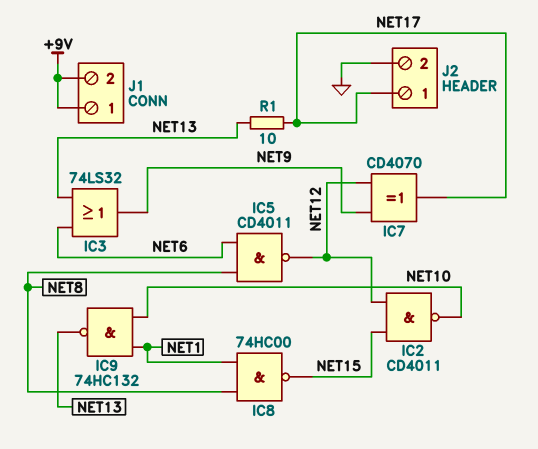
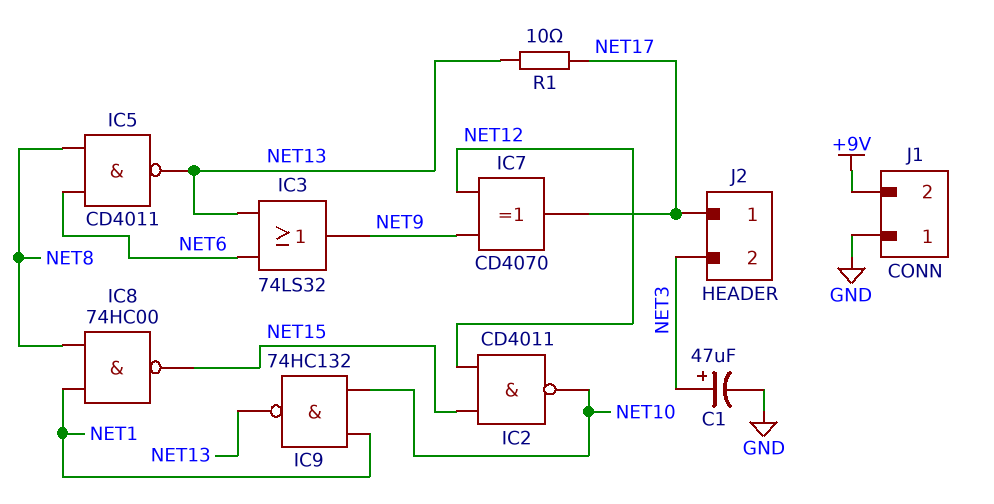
C1: none -> 47uF (plus NET3, minus GND)
IC5: NAND CD4011 (in NET6, in NET8, out NET12) -> NAND CD4011 (in NET6, in NET8, out NET13)
J1 pin 1: +9V -> GND
J2 pin 2: GND -> NET3

